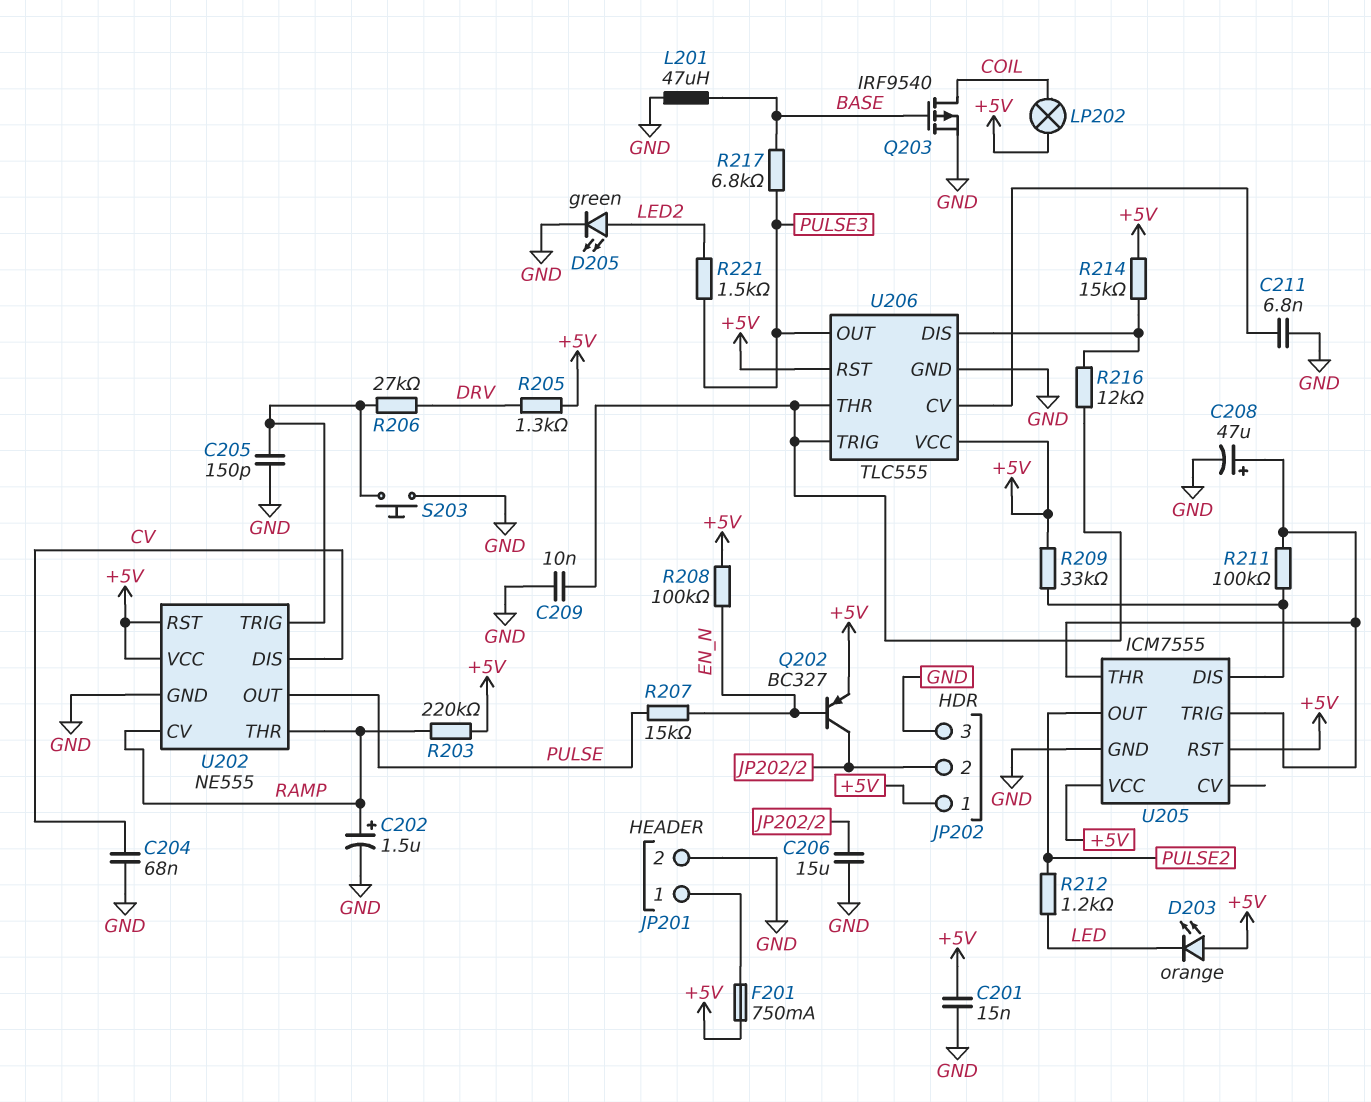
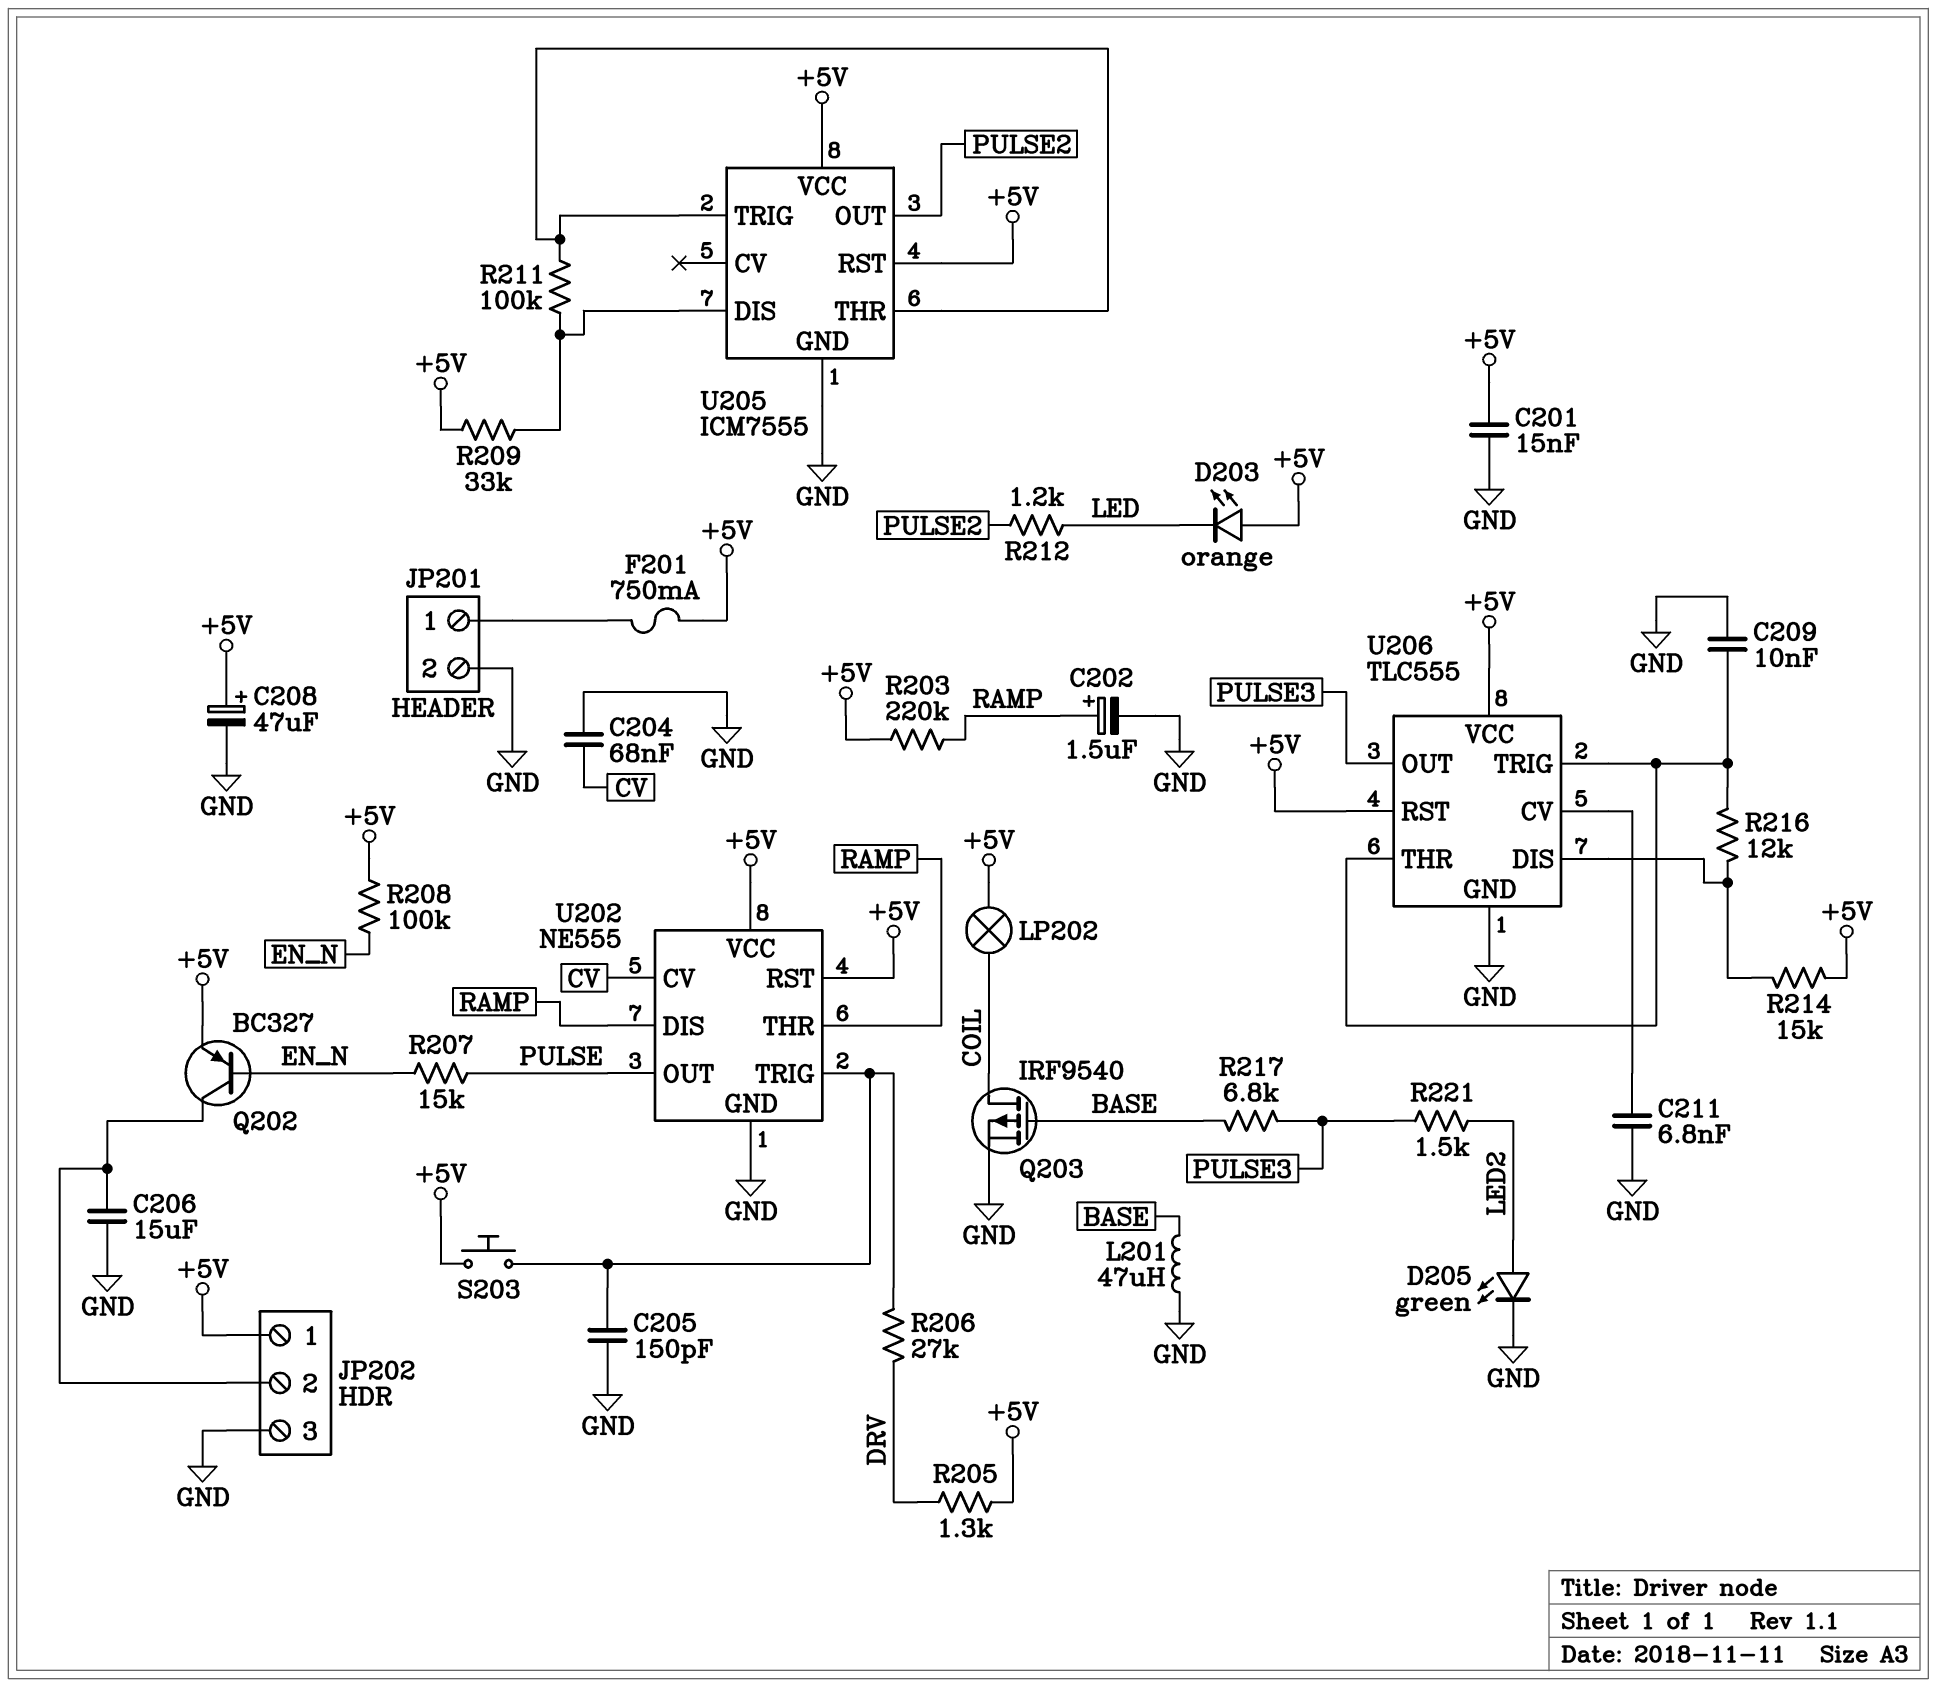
C208: 47uF (plus U205/THR, minus GND) -> 47uF (plus +5V, minus GND)
S203: button (GND, U202/TRIG) -> button (+5V, U202/TRIG)
U202 pin CV: RAMP -> CV
U202 pin DIS: CV -> RAMP

